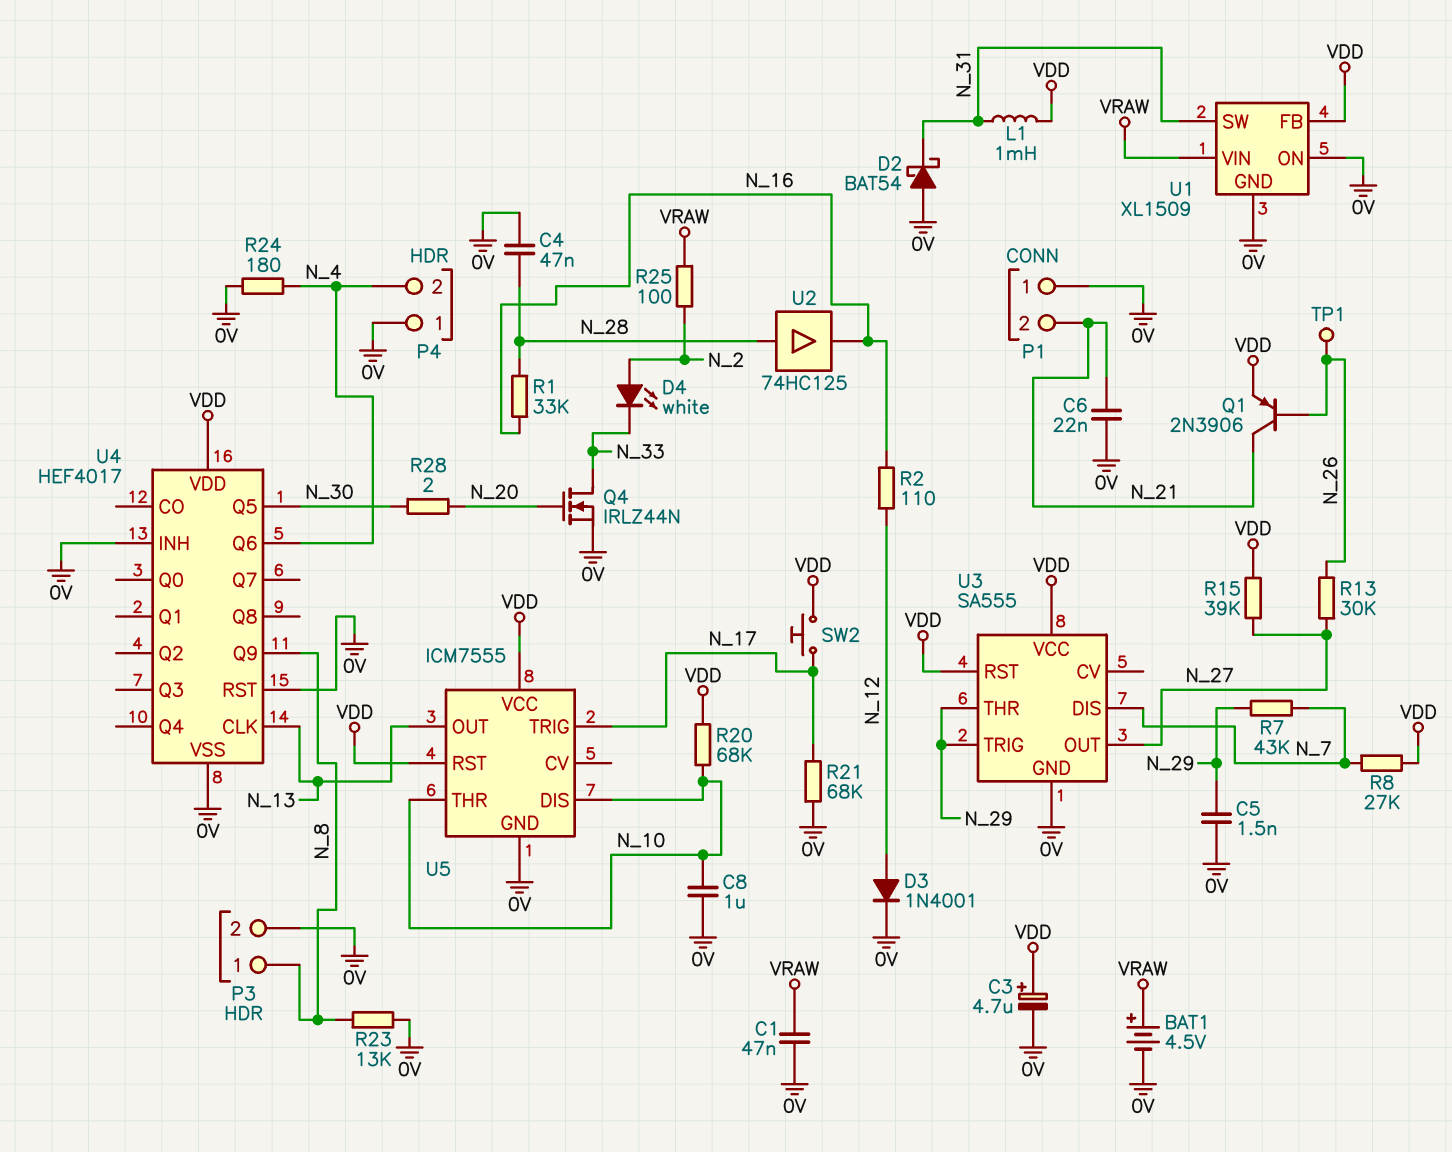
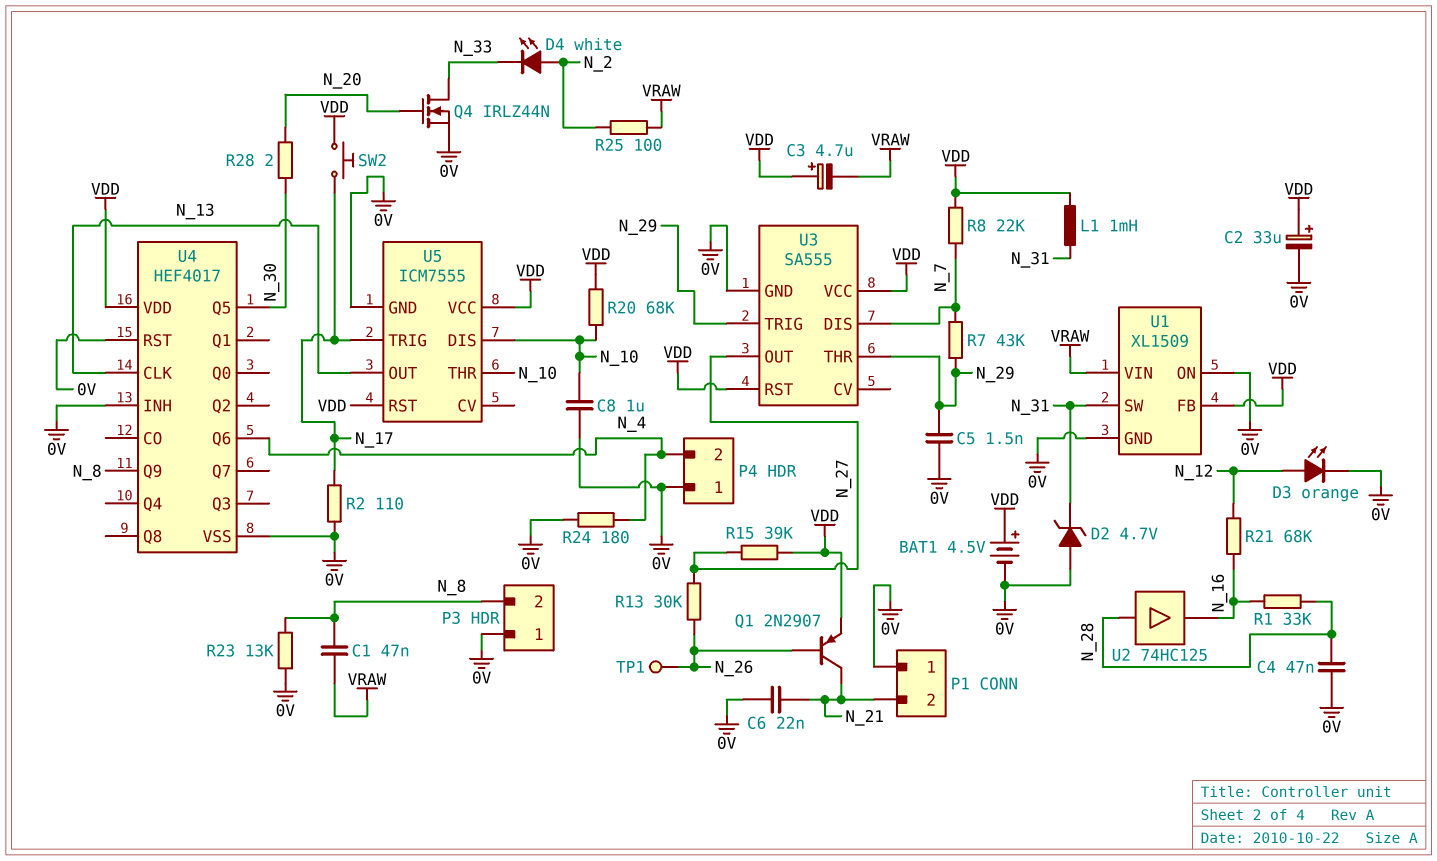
BAT1: 4.5V (plus VRAW, minus 0V) -> 4.5V (plus VDD, minus 0V)
C1: 47nF (0V, VRAW) -> 47nF (N_8, VRAW)
C2: none -> 33uF (plus VDD, minus 0V)
C3: 4.7uF (plus VDD, minus 0V) -> 4.7uF (plus VDD, minus VRAW)
D2: schottky BAT54 (A 0V, K N_31) -> zener 4.7V (A 0V, K N_31)
D3: diode 1N4001 (A N_12, K 0V) -> LED orange (A N_12, K 0V)
P3 pin 1: N_8 -> 0V
P3 pin 2: 0V -> N_8
Q1: PNP 2N3906 (B N_26, C N_21, E VDD) -> PNP 2N2907 (B N_26, C N_21, E VDD)
R2: 110 (N_12, N_16) -> 110 (0V, N_17)
R8: 27k (N_7, VDD) -> 22k (N_7, VDD)
R21: 68k (0V, N_17) -> 68k (N_12, N_16)

